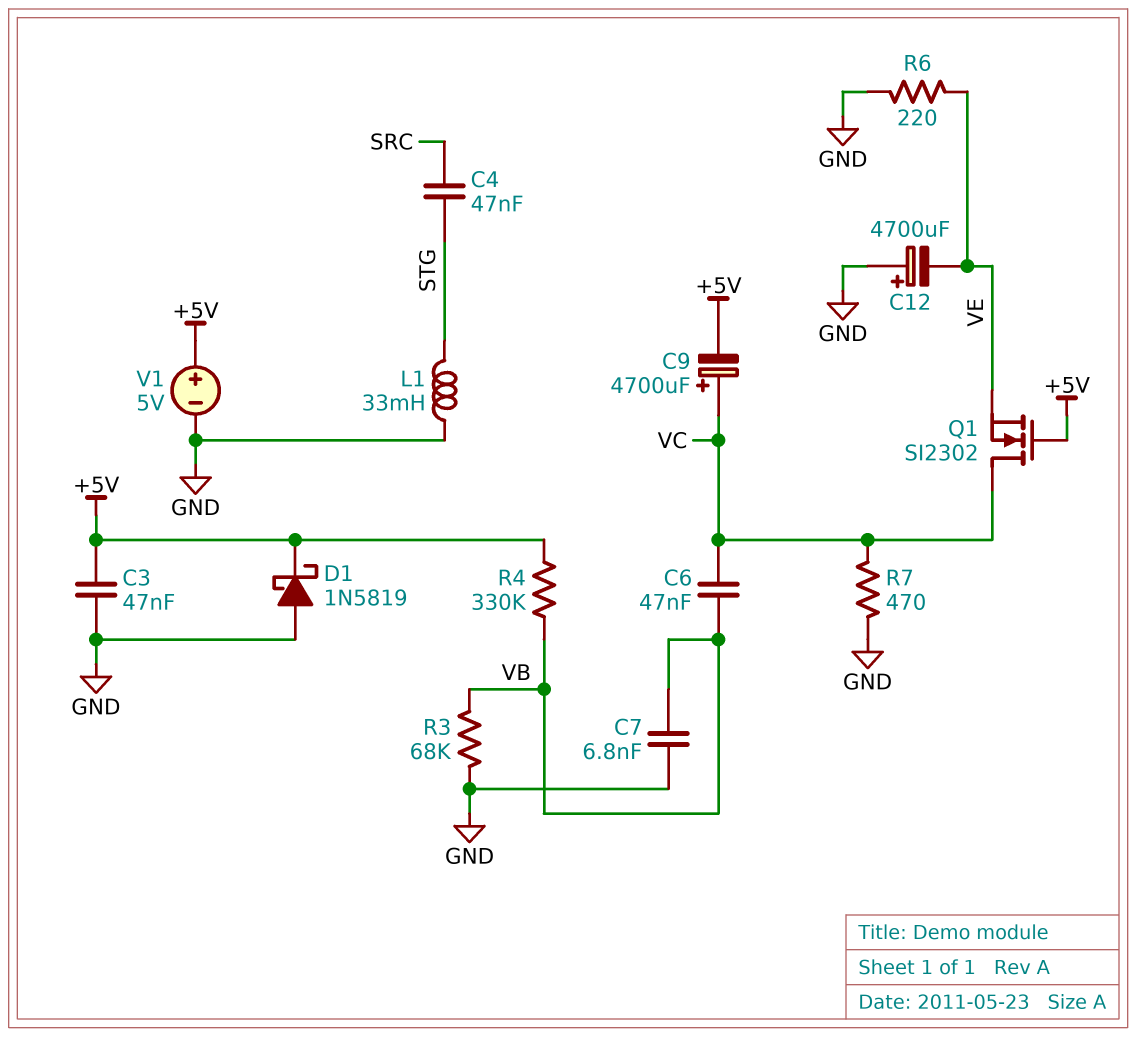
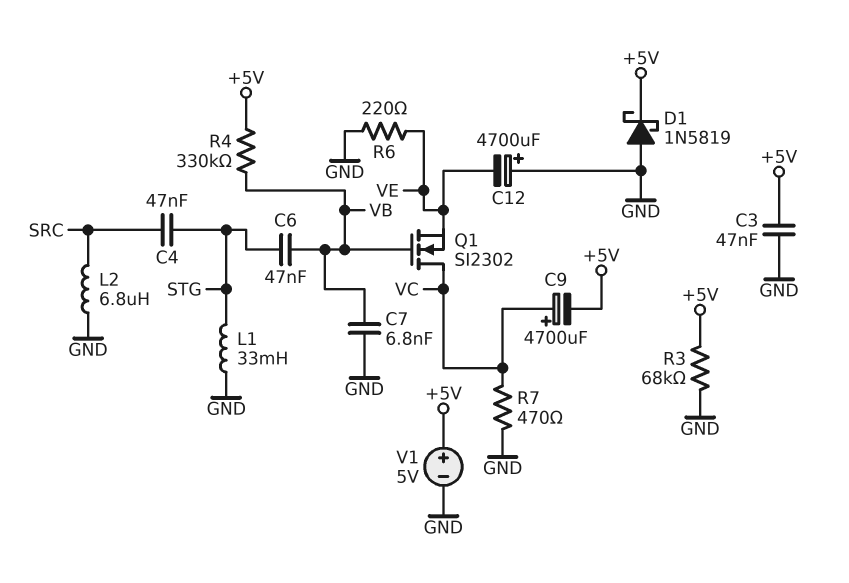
C6: 47nF (VB, VC) -> 47nF (STG, VB)
L2: none -> 6.8uH (GND, SRC)
Q1: NMOS SI2302 (G +5V, D VC, S VE) -> NMOS SI2302 (G VB, D VC, S VE)
R3: 68k (GND, VB) -> 68k (+5V, GND)

